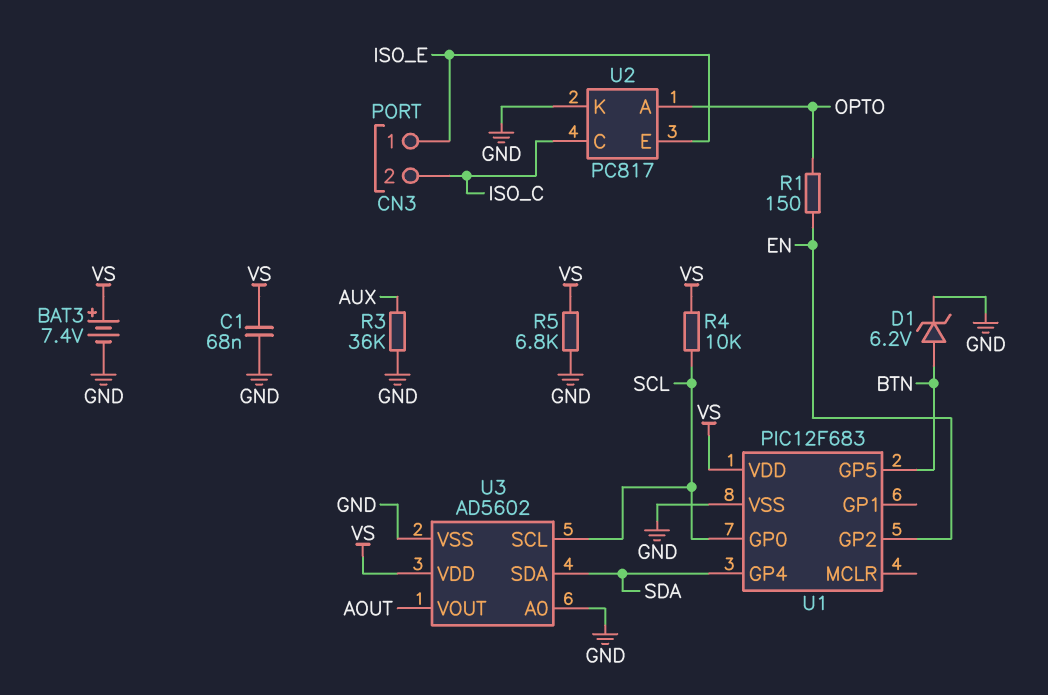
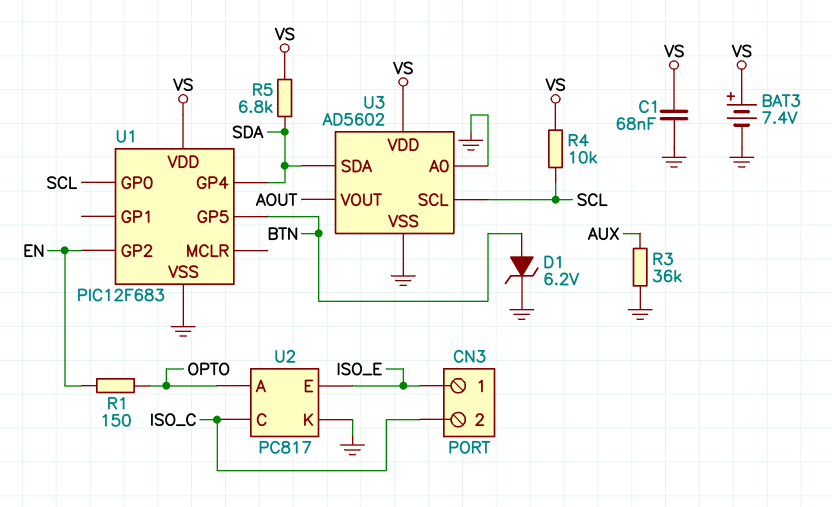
R5: 6.8k (GND, VS) -> 6.8k (SDA, VS)

